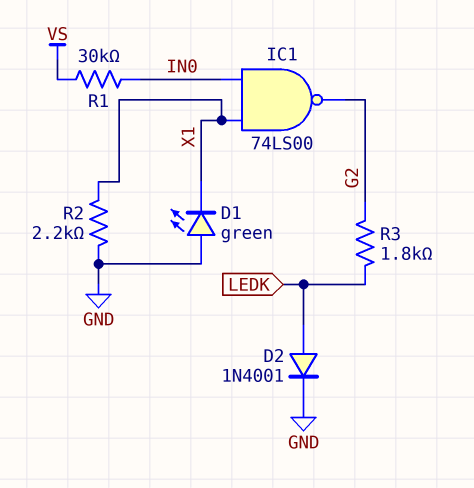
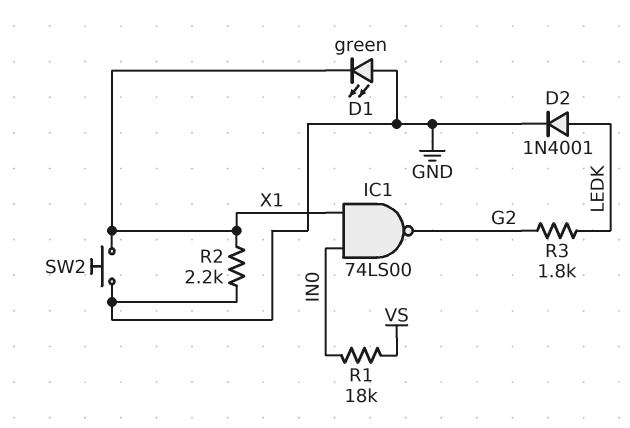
R1: 30k (IN0, VS) -> 18k (IN0, VS)
SW2: none -> button (GND, X1)

